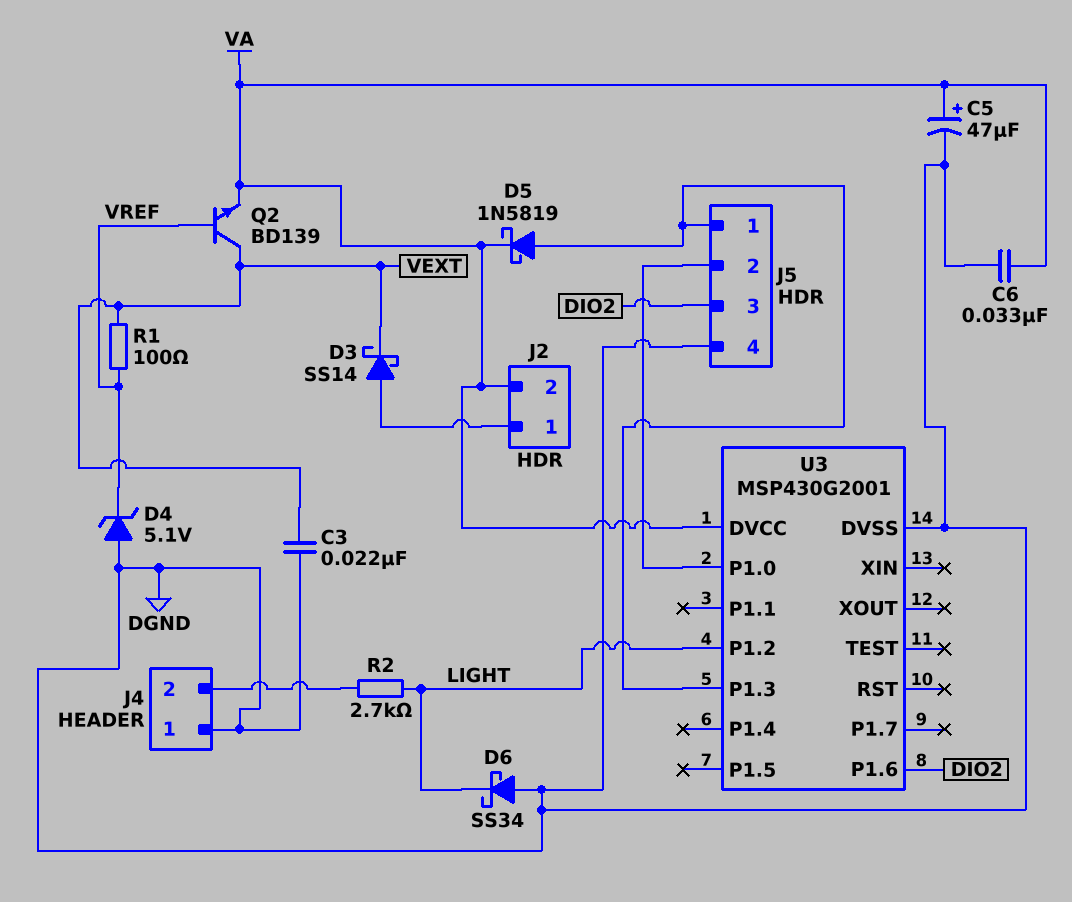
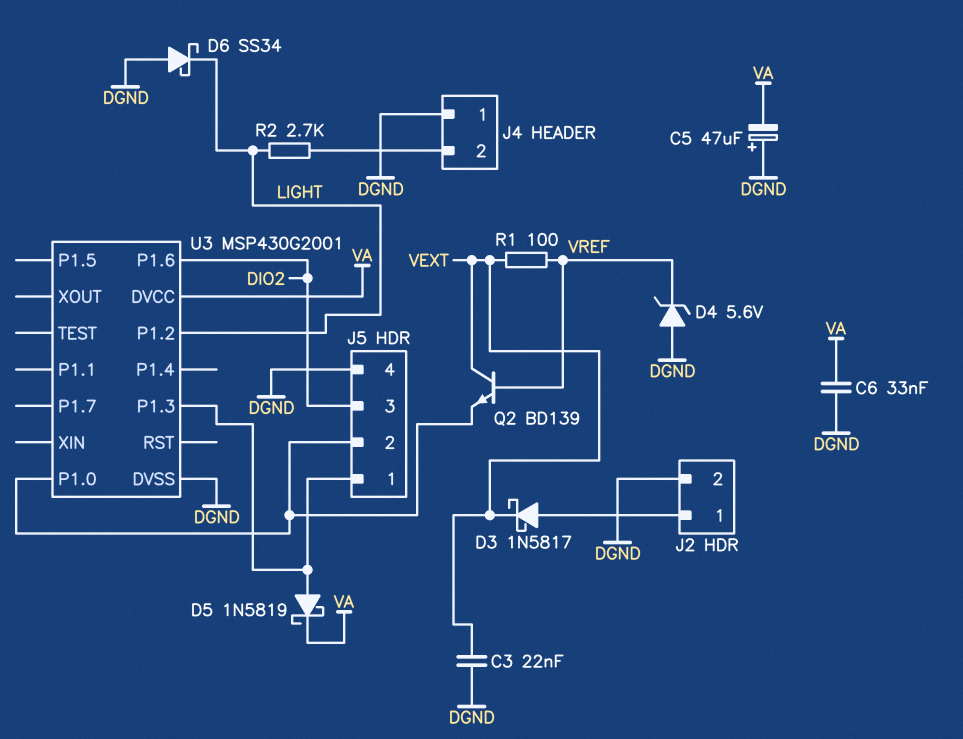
C5: 47uF (plus VA, minus DGND) -> 47uF (plus DGND, minus VA)
D3: schottky SS14 (A J2/1, K VEXT) -> schottky 1N5817 (A J2/1, K VEXT)
D4: zener 5.1V (A DGND, K VREF) -> zener 5.6V (A DGND, K VREF)
J2 pin 2: VA -> DGND
Q2: NPN BD139 (B VREF, C VEXT, E VA) -> NPN BD139 (B VREF, C VEXT, E J5/2)

